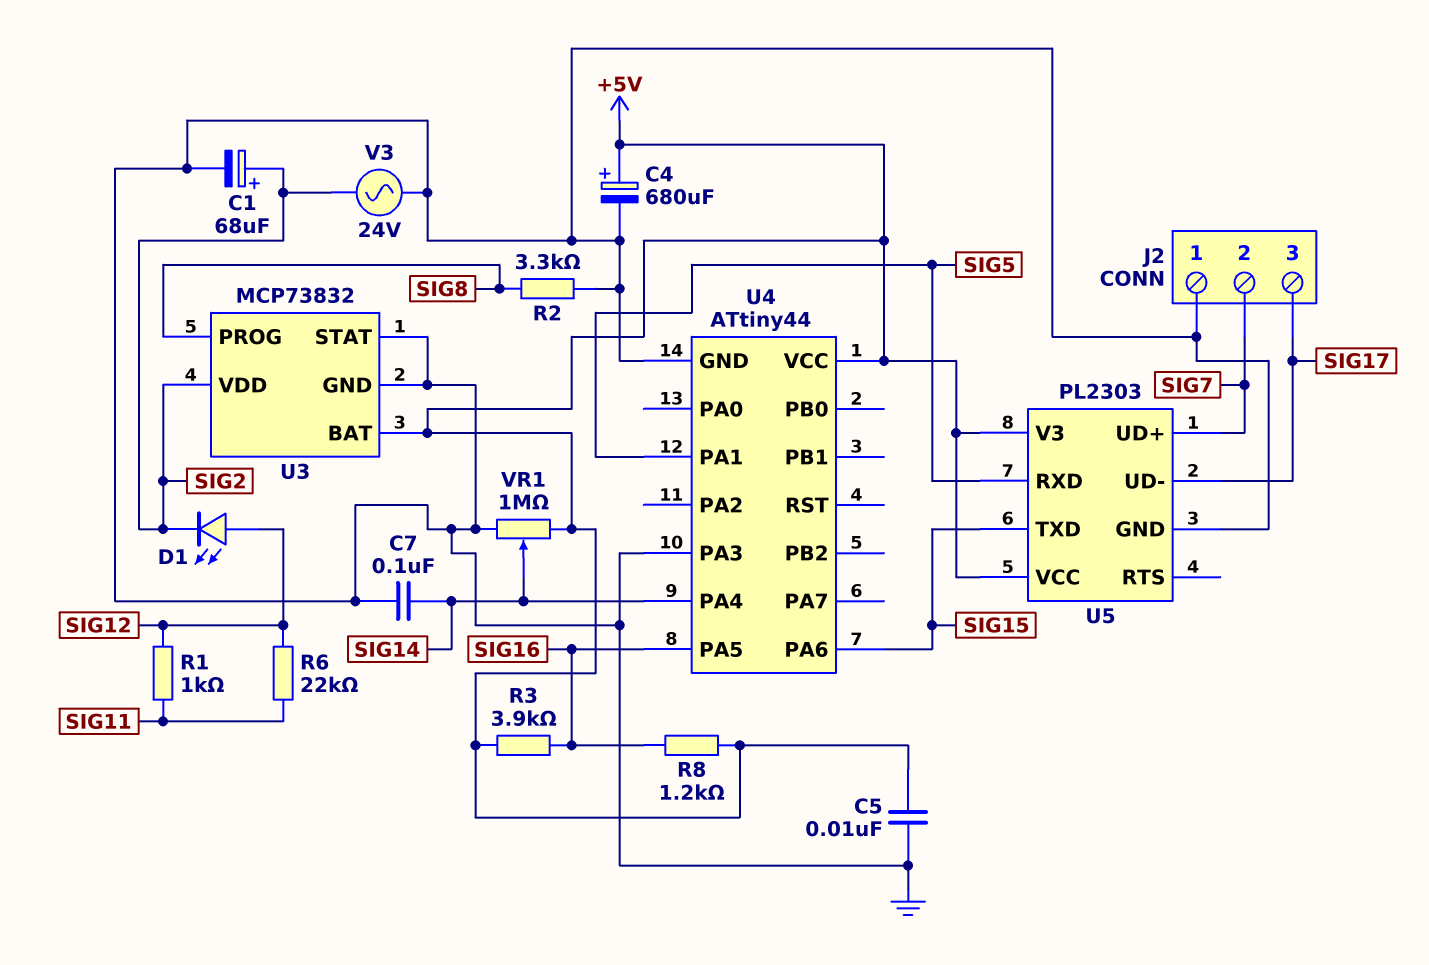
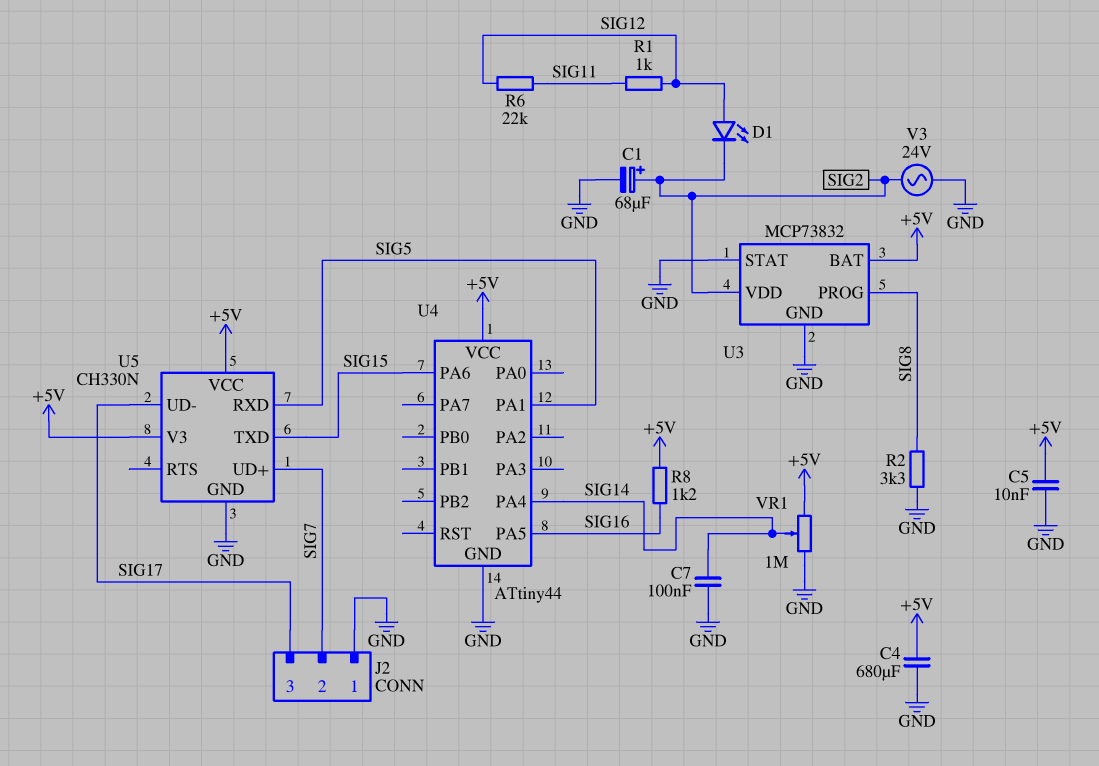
C4: 680uF (plus +5V, minus GND) -> 680uF (+5V, GND)
R3: 3.9k (+5V, SIG16) -> none
U4 pin PA3: GND -> none
U5: PL2303 -> CH330N

